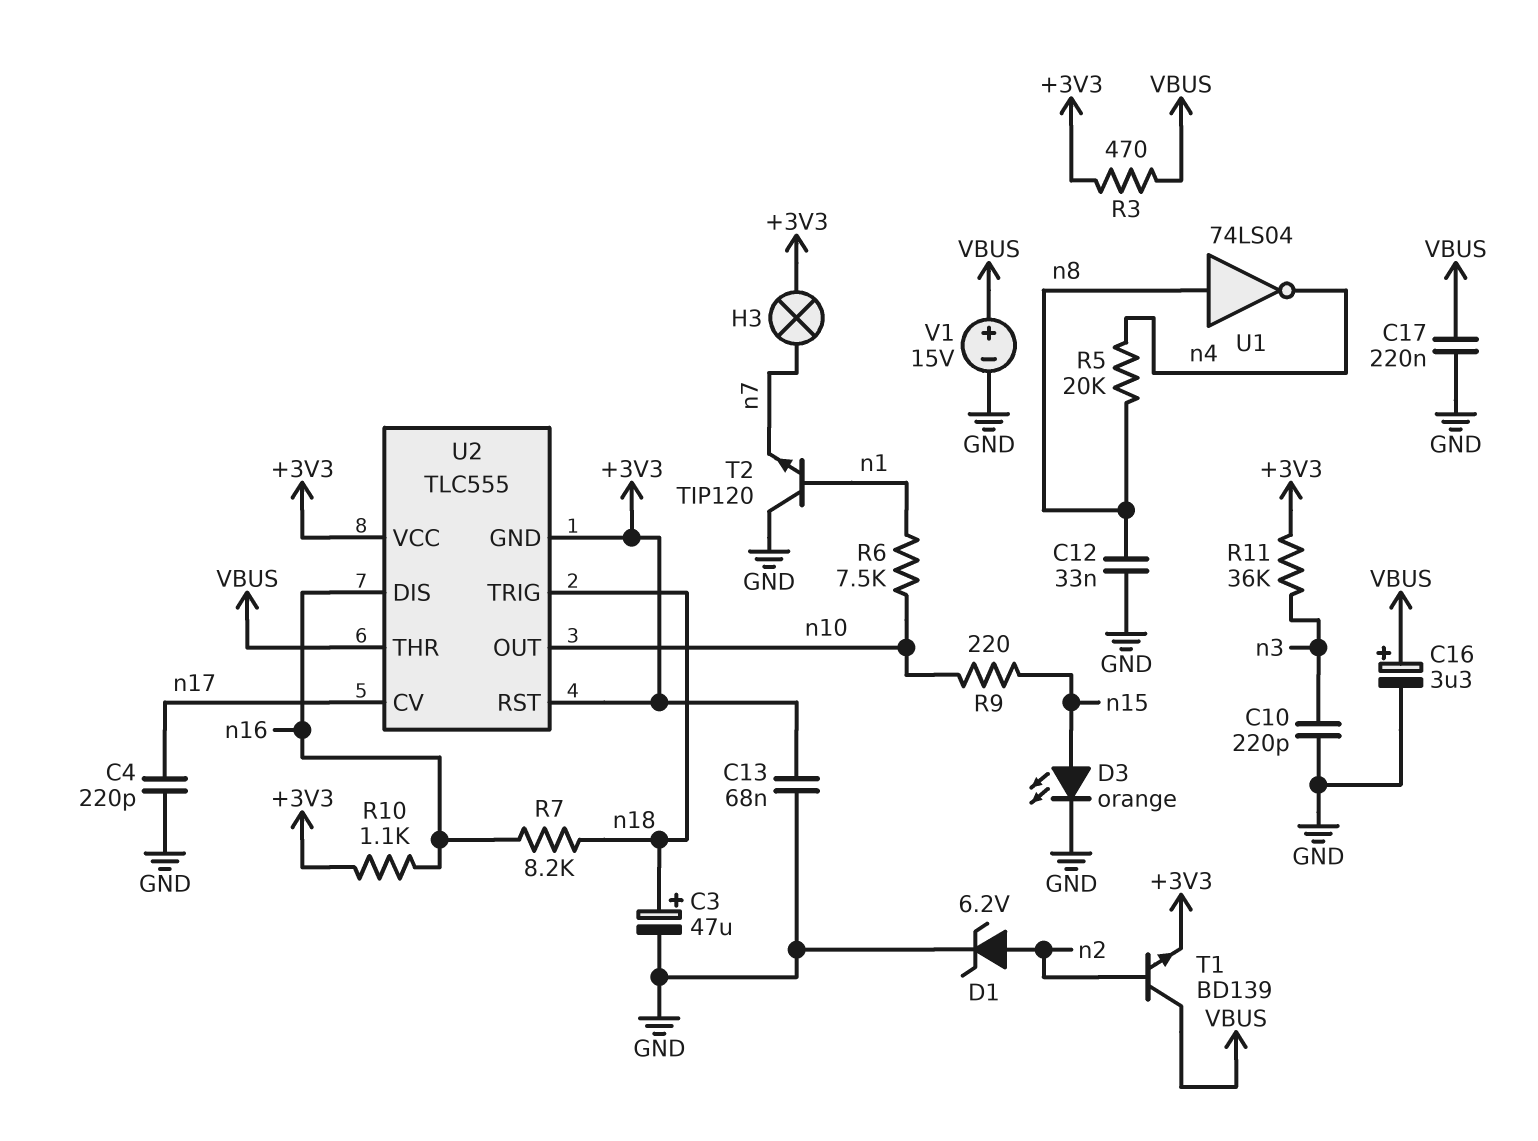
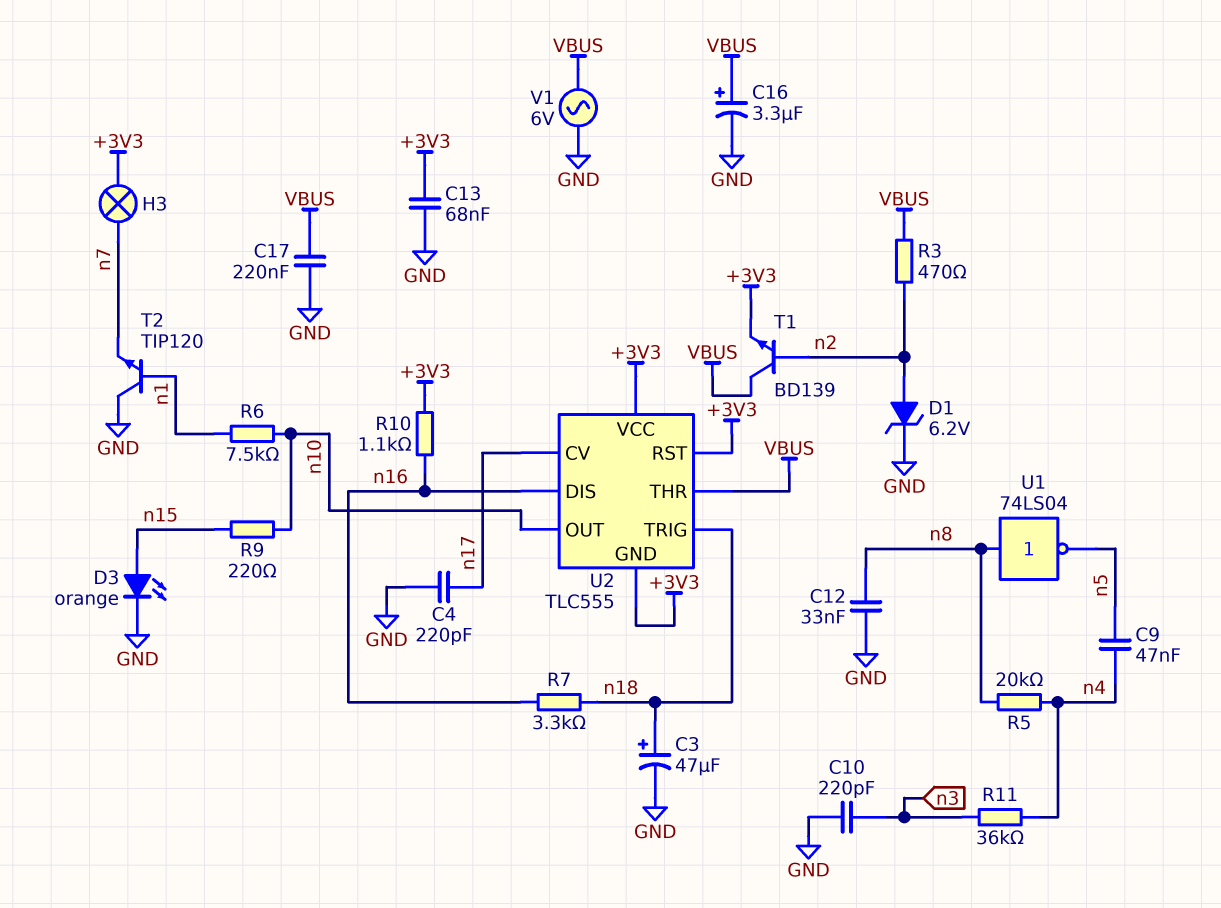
C9: none -> 47nF (n4, n5)
R3: 470 (+3V3, VBUS) -> 470 (VBUS, n2)
R7: 8.2k (n16, n18) -> 3.3k (n16, n18)
R11: 36k (+3V3, n3) -> 36k (n3, n4)
U1: NOT 74LS04 (in n8, out n4) -> NOT 74LS04 (in n8, out n5)
V1: 15V (plus VBUS, minus GND) -> AC 6V (GND, VBUS)

